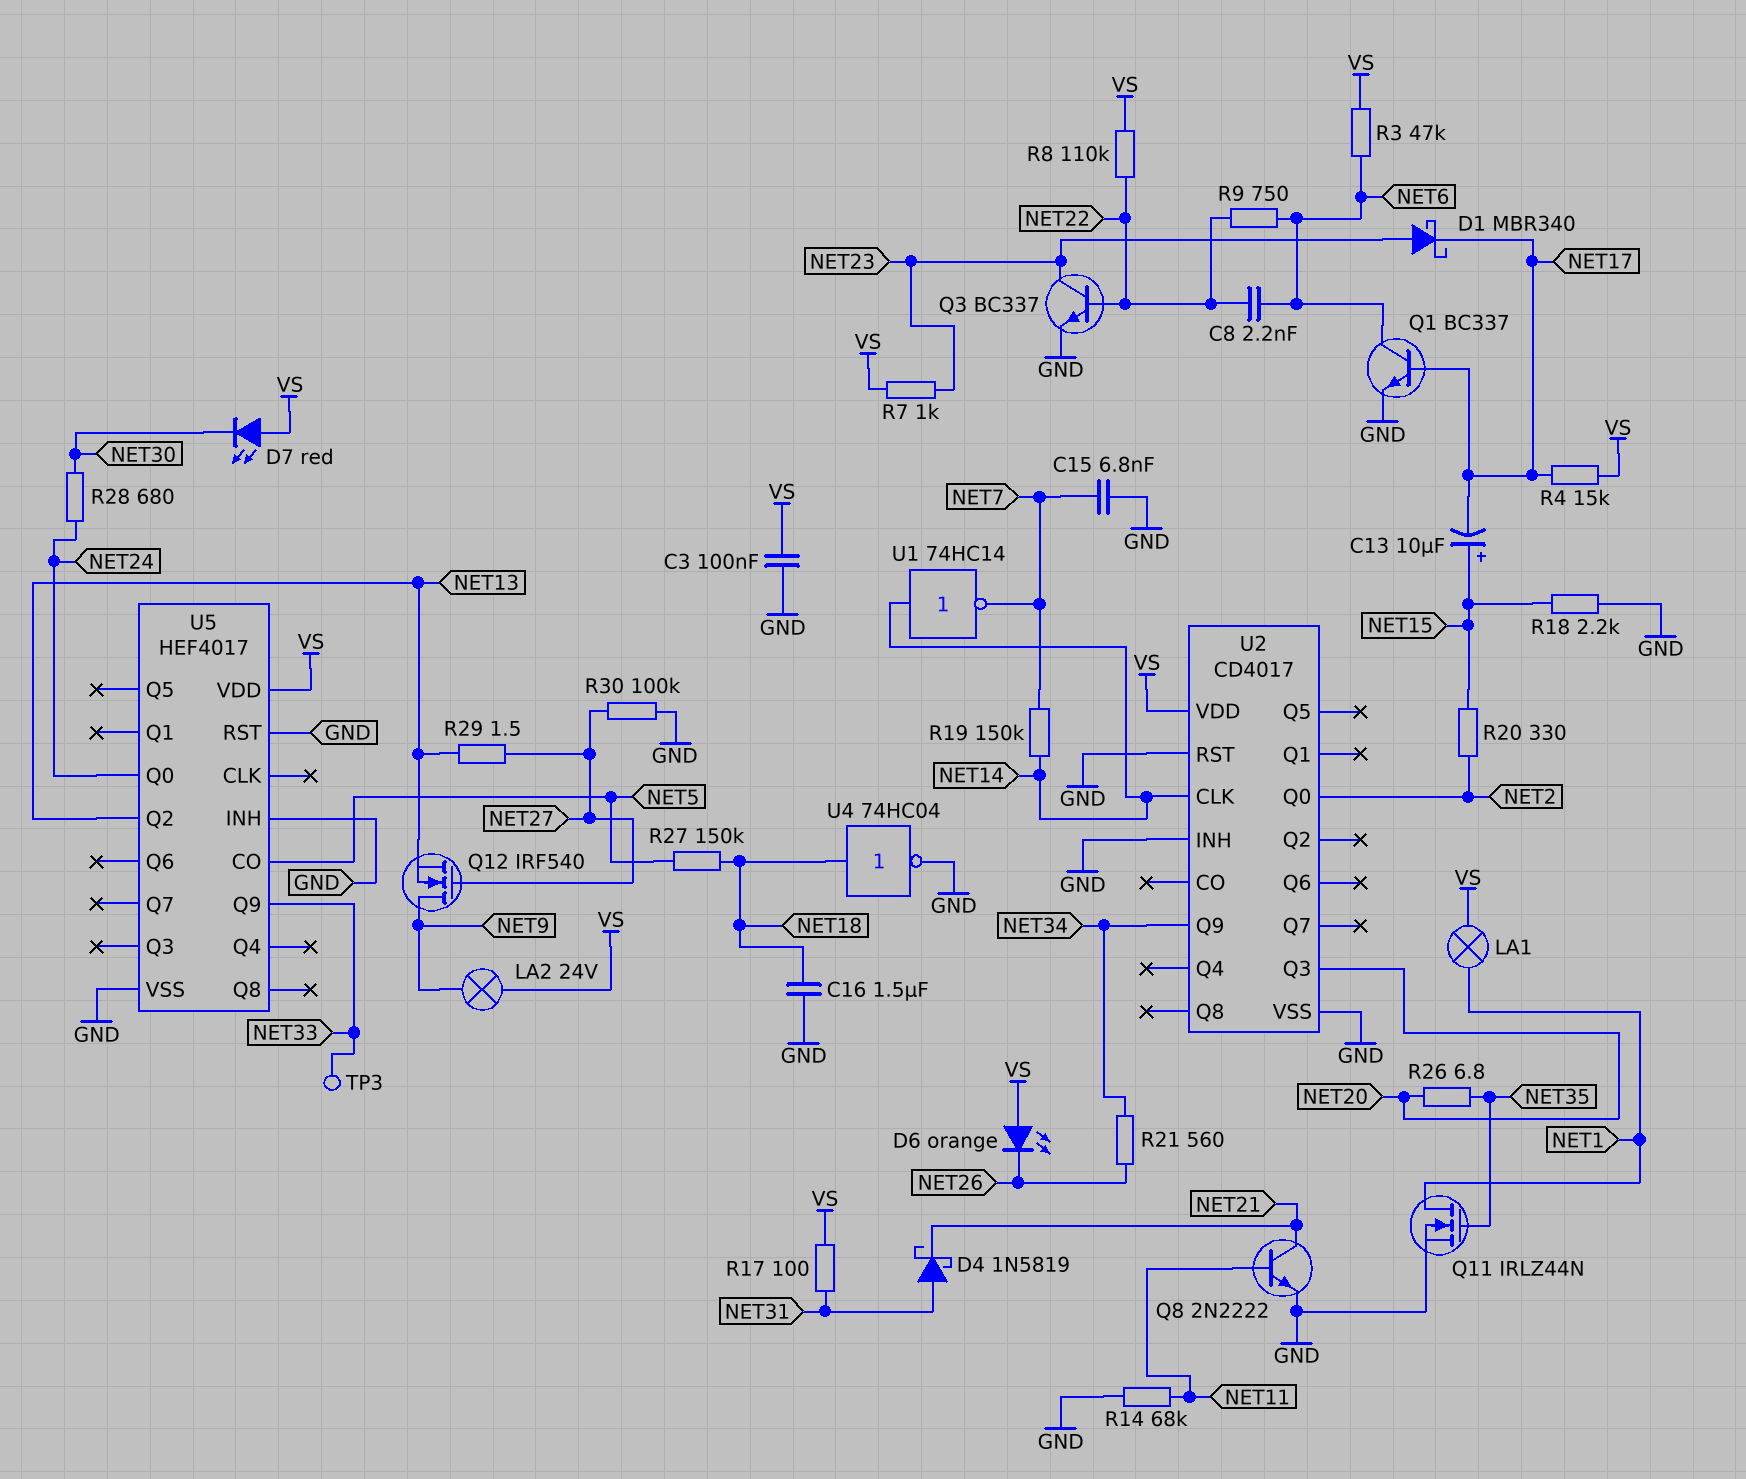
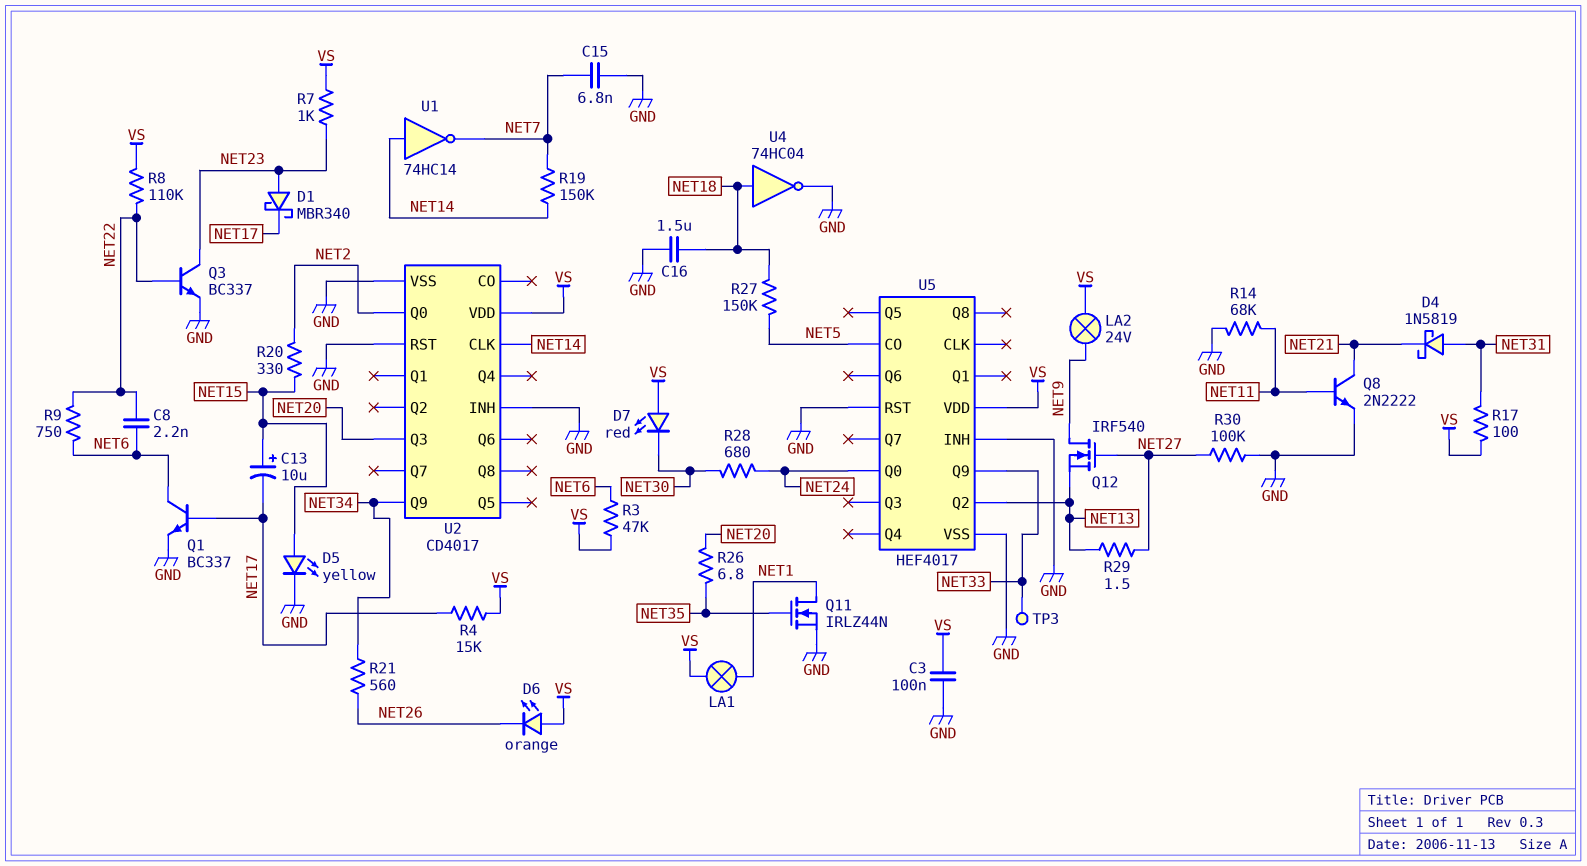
D5: none -> LED yellow (A NET15, K GND)
R18: 2.2k (GND, NET15) -> none

